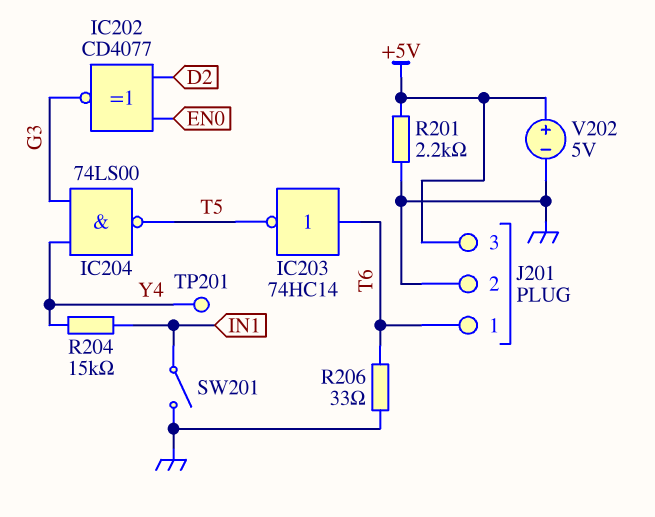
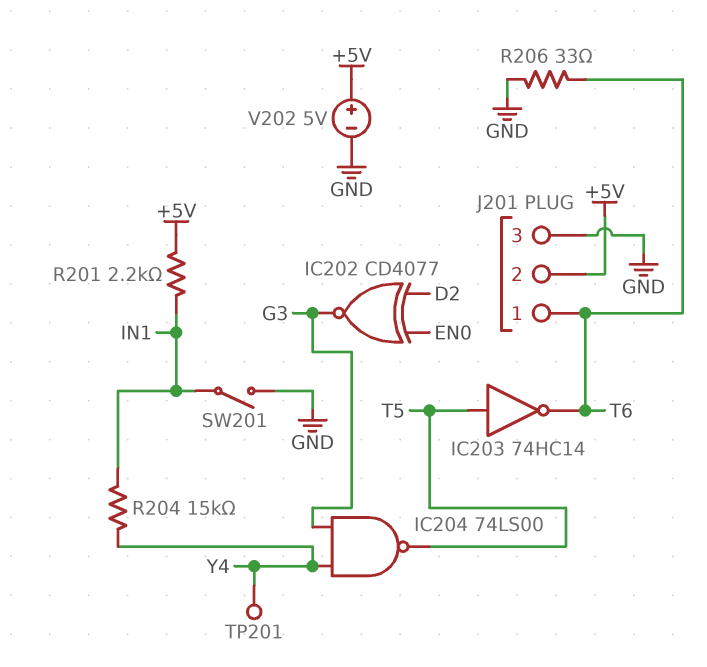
IC203: NOT 74HC14 (in T6, out T5) -> NOT 74HC14 (in T5, out T6)
J201 pin 2: GND -> +5V
J201 pin 3: +5V -> GND
R201: 2.2k (+5V, GND) -> 2.2k (+5V, IN1)

